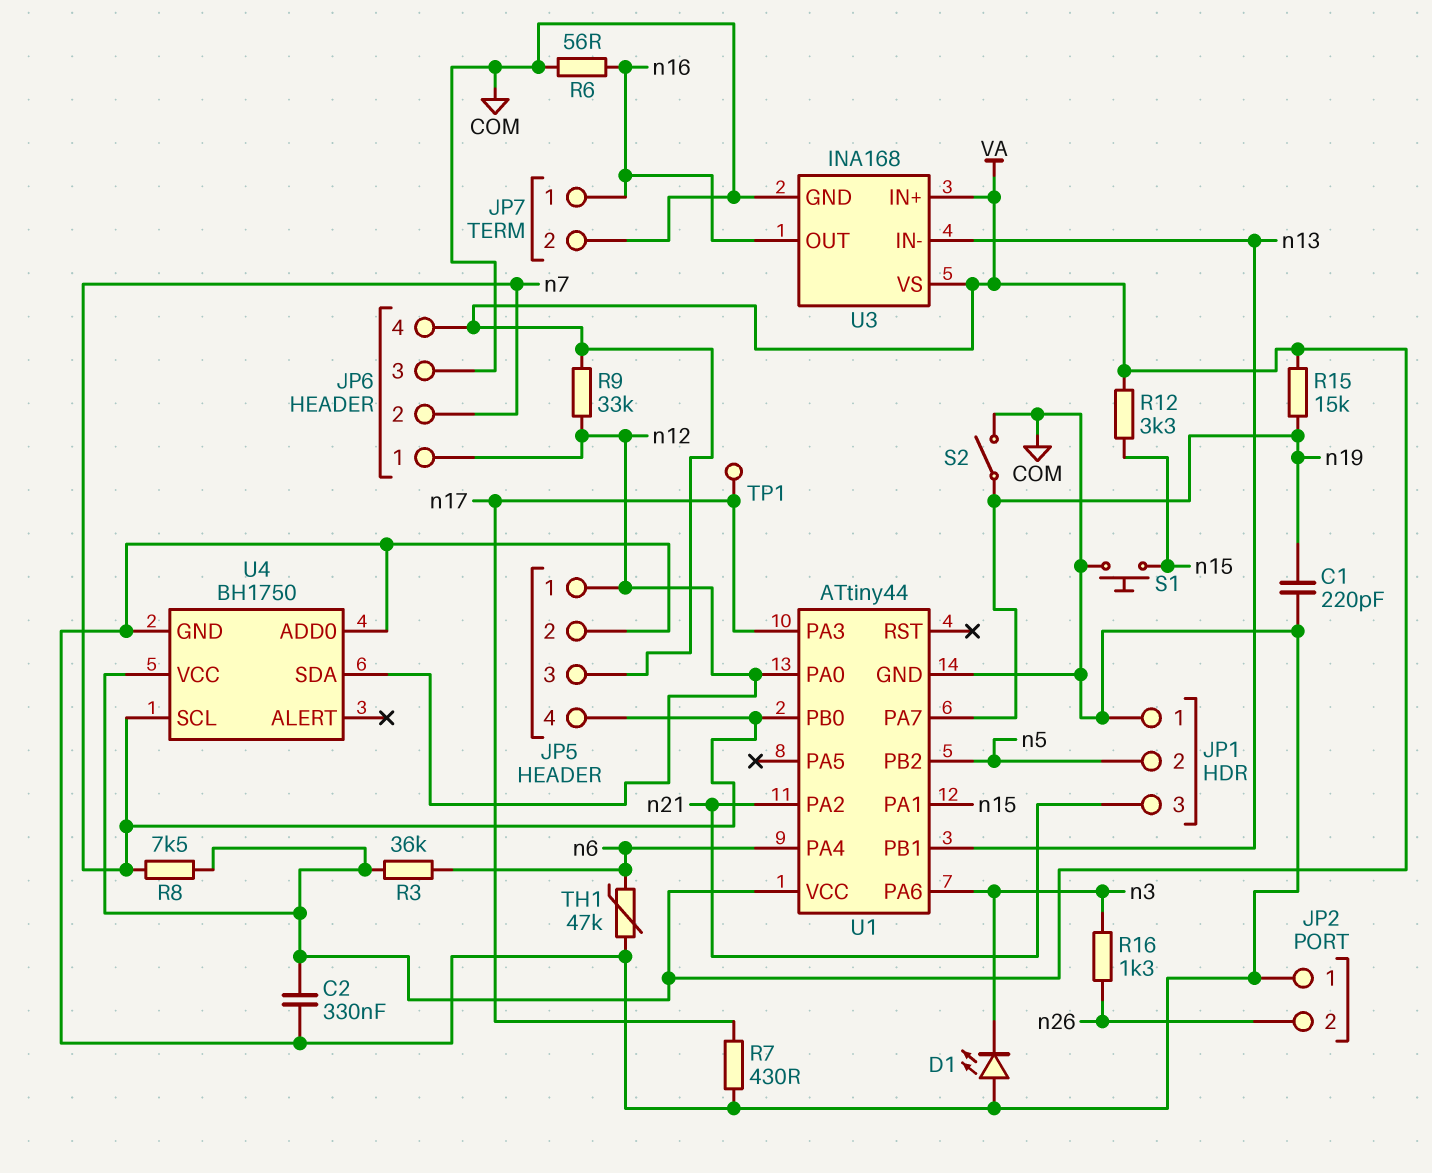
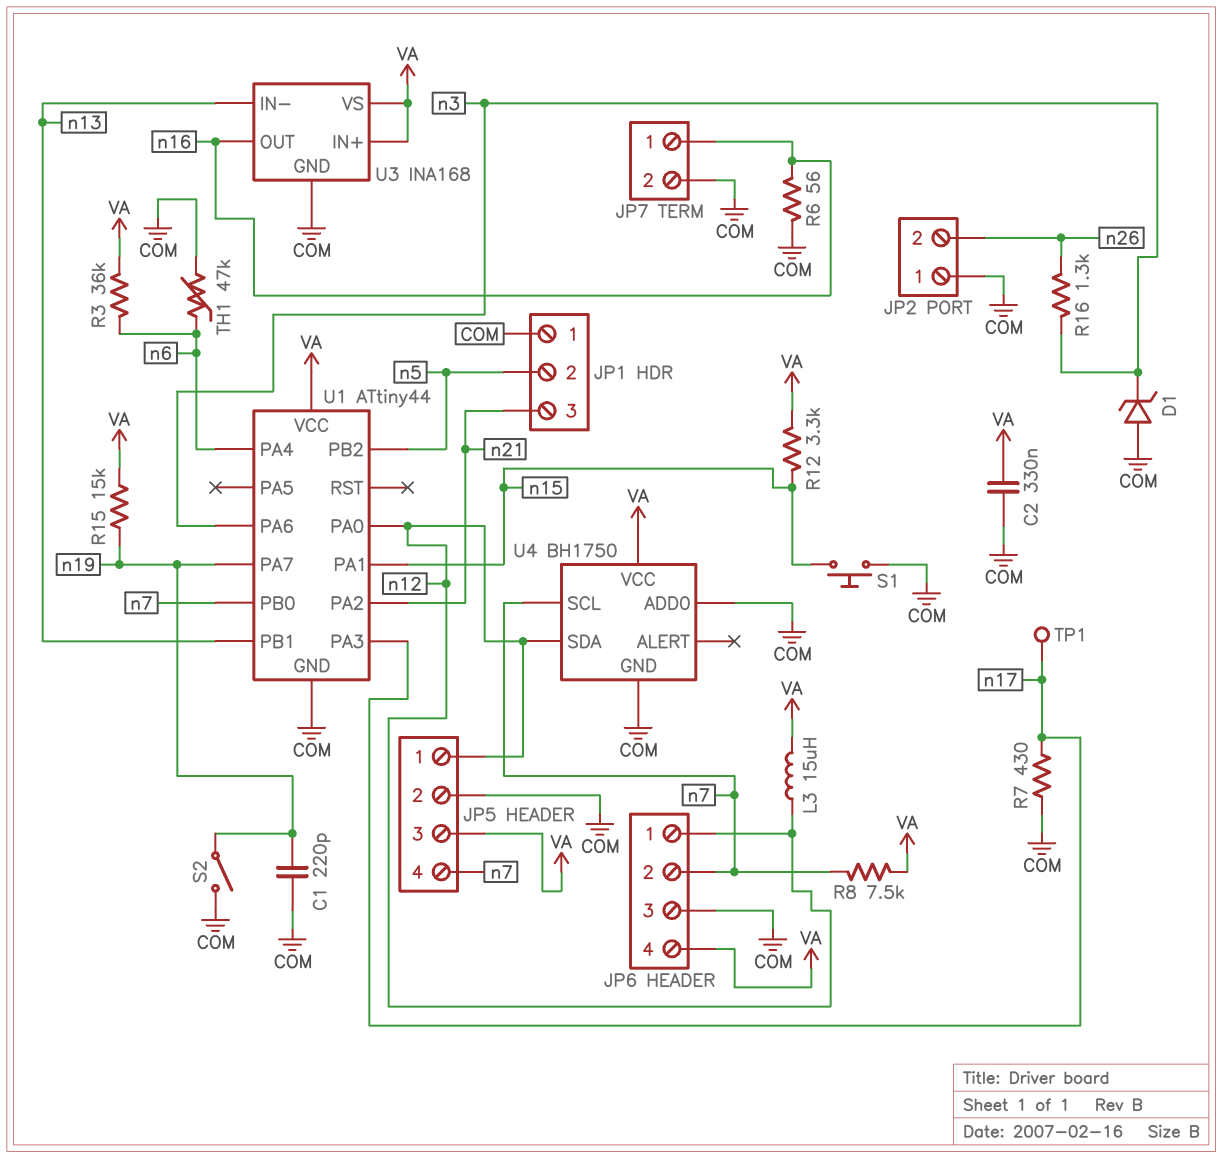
D1: LED (A COM, K n3) -> zener (A COM, K n3)
L3: none -> 15uH (VA, n12)
R9: 33k (VA, n12) -> none

